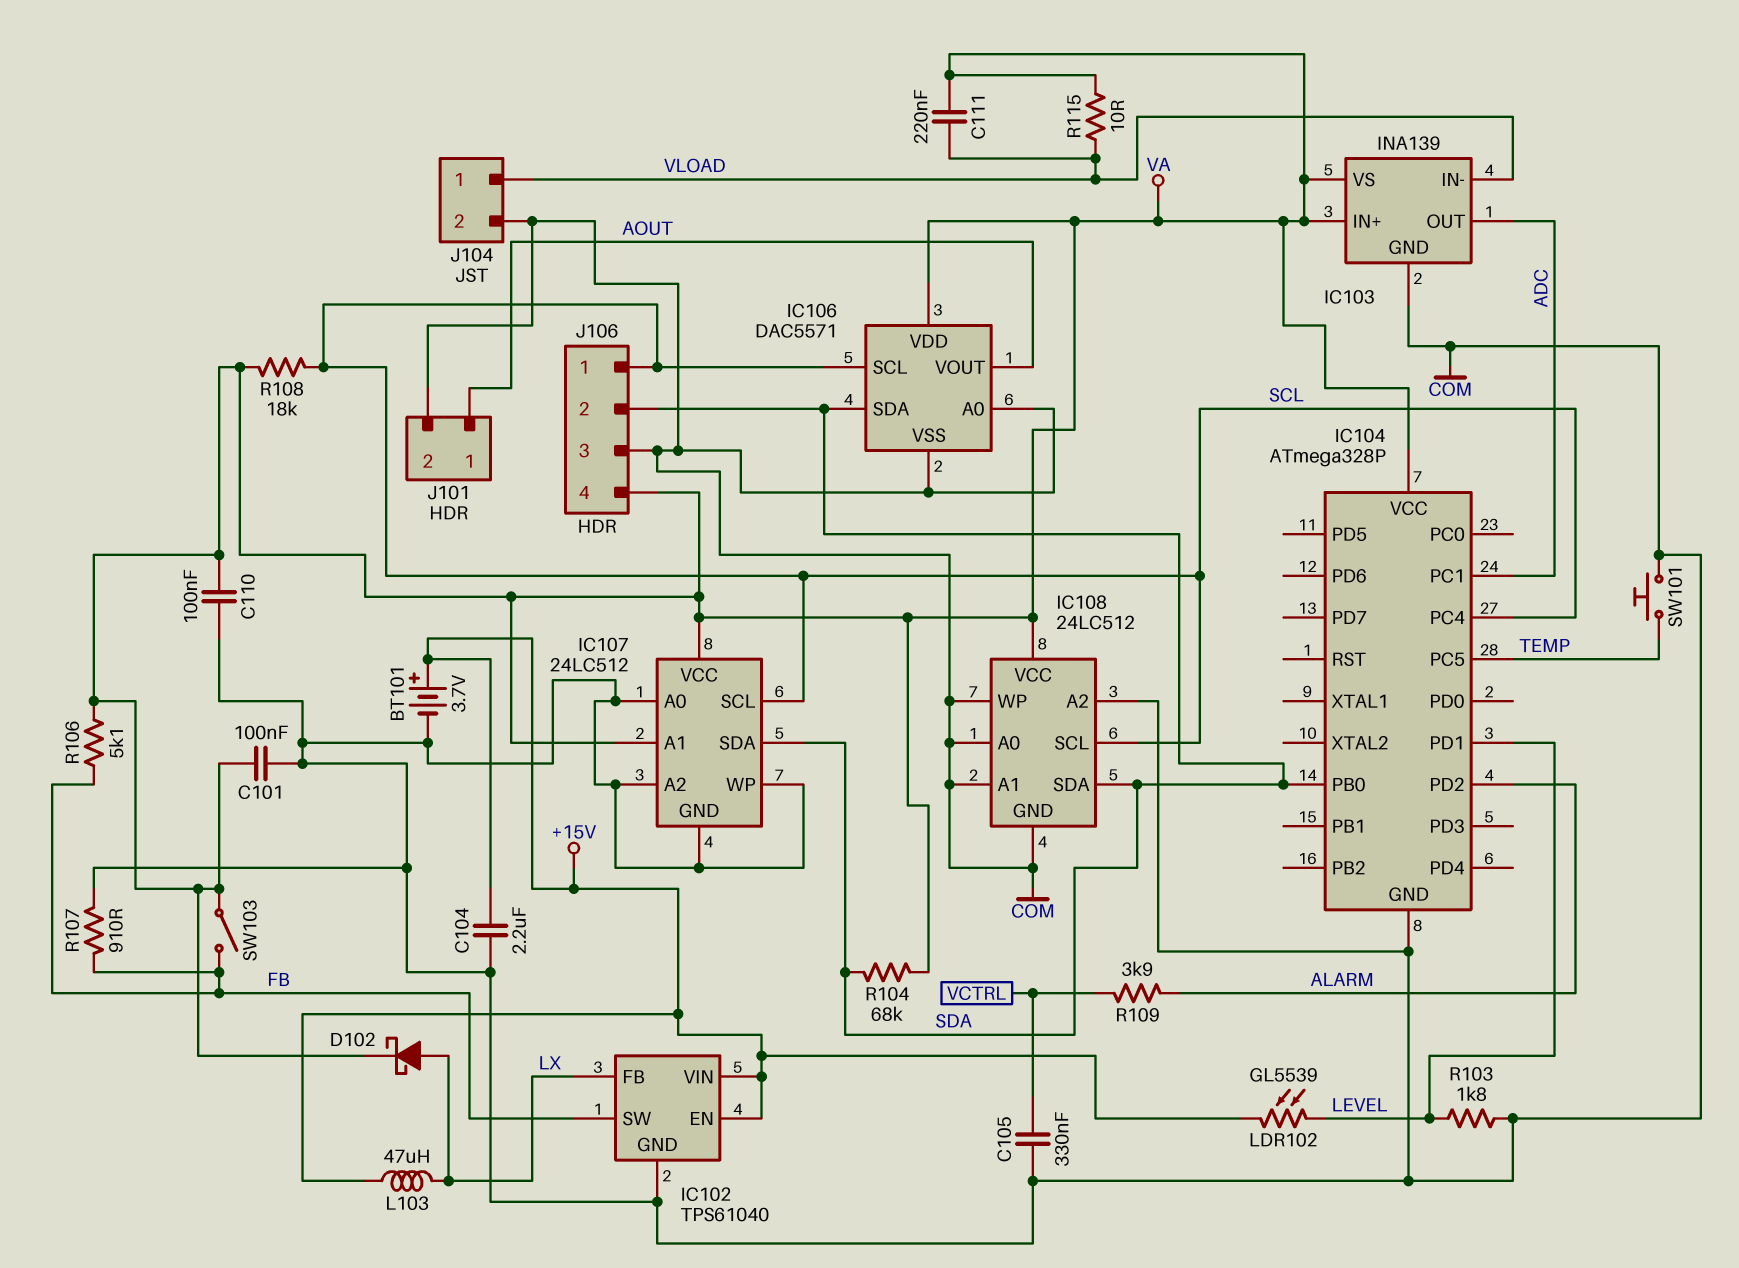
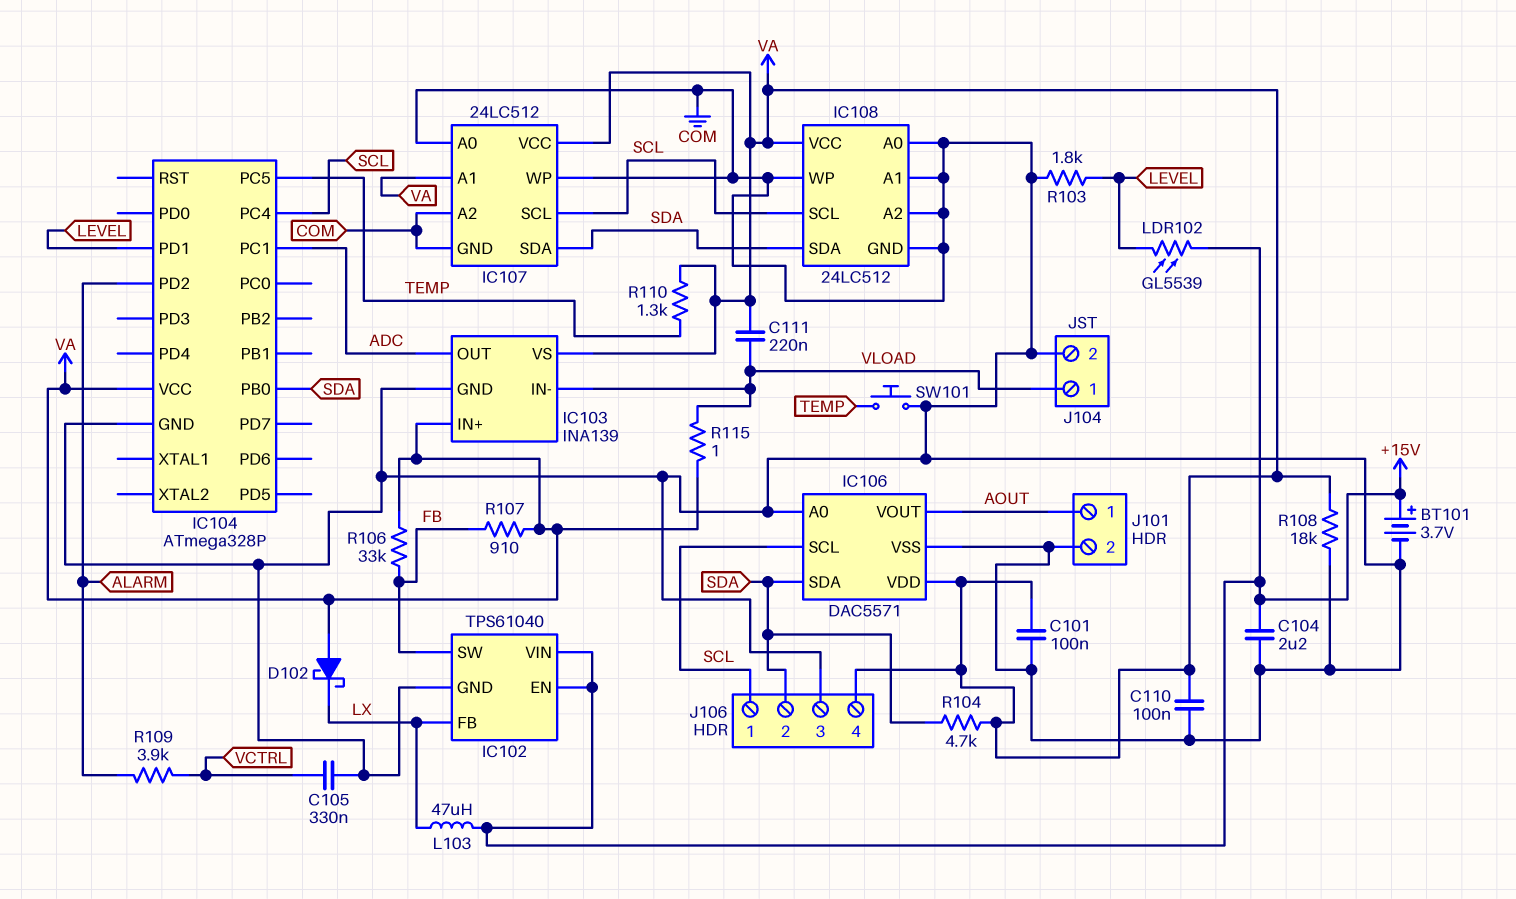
D102: schottky (A LX, K VA) -> schottky (A VA, K LX)
R104: 68k (SDA, VA) -> 4.7k (SDA, VA)
R106: 5.1k (FB, VA) -> 33k (FB, VA)
R107: 910 (COM, FB) -> 910 (FB, VA)
R108: 18k (SCL, VA) -> 18k (COM, VA)
R110: none -> 1.3k (TEMP, VA)
R115: 10 (VA, VLOAD) -> 1 (VA, VLOAD)
SW103: switch (FB, VA) -> none

